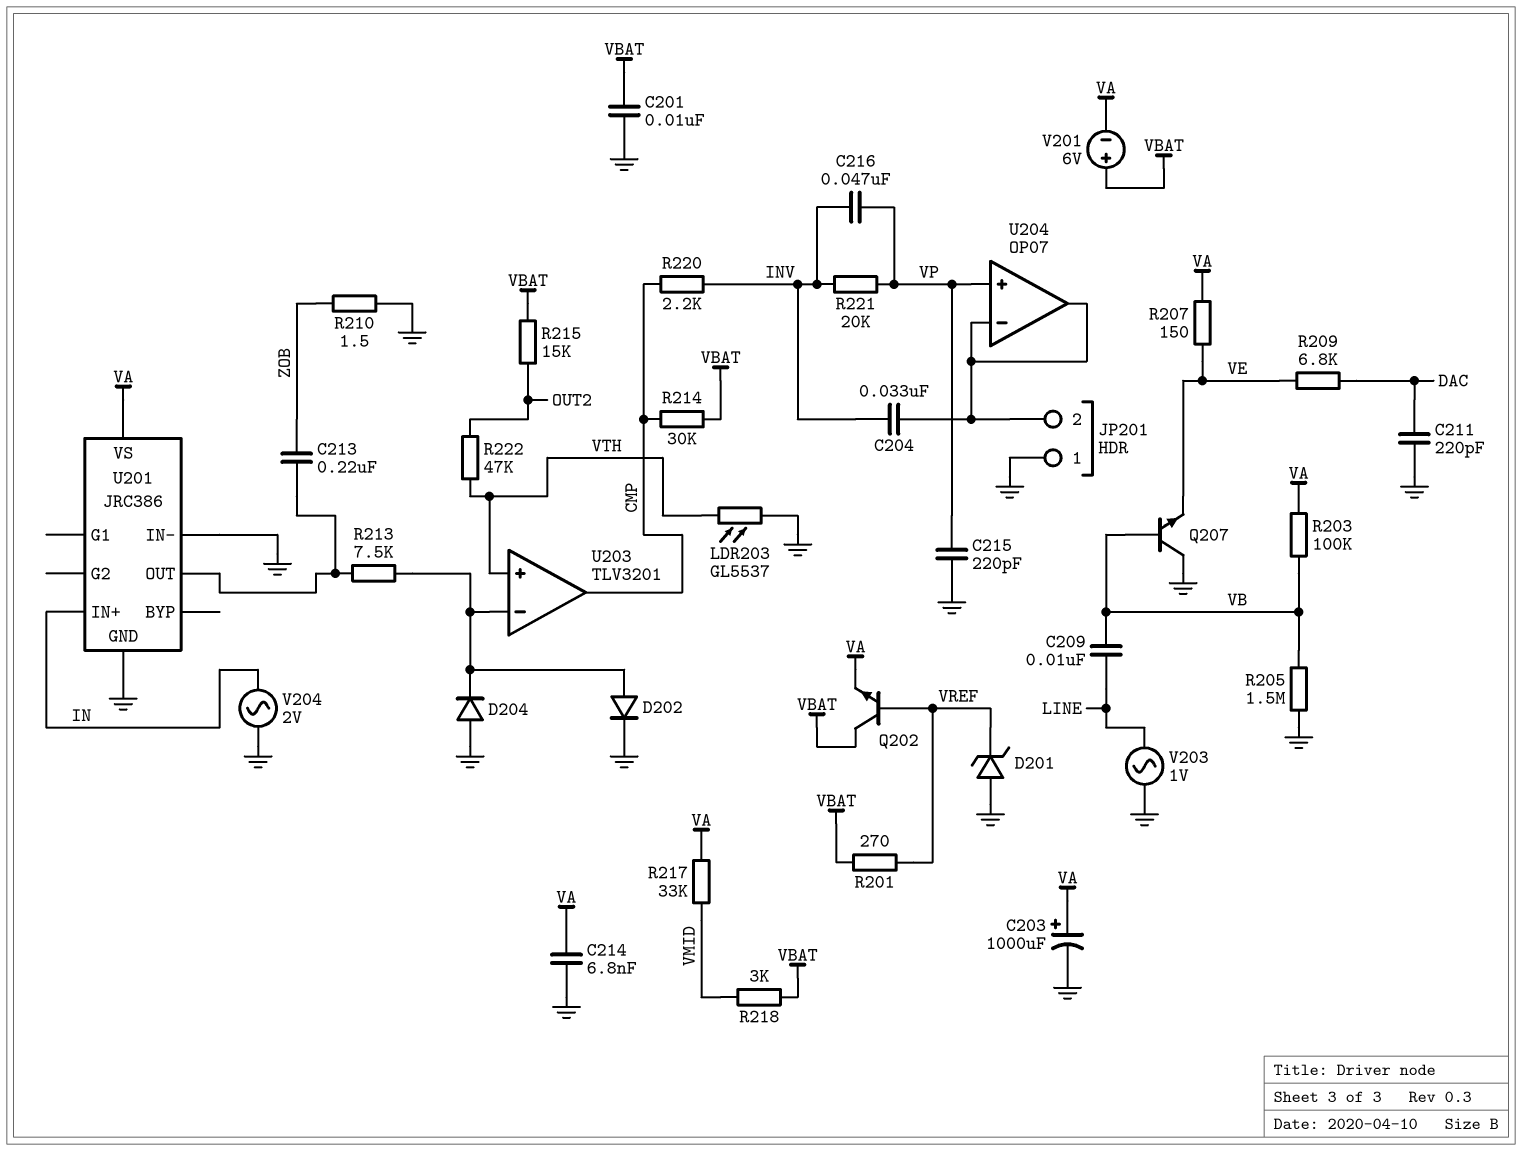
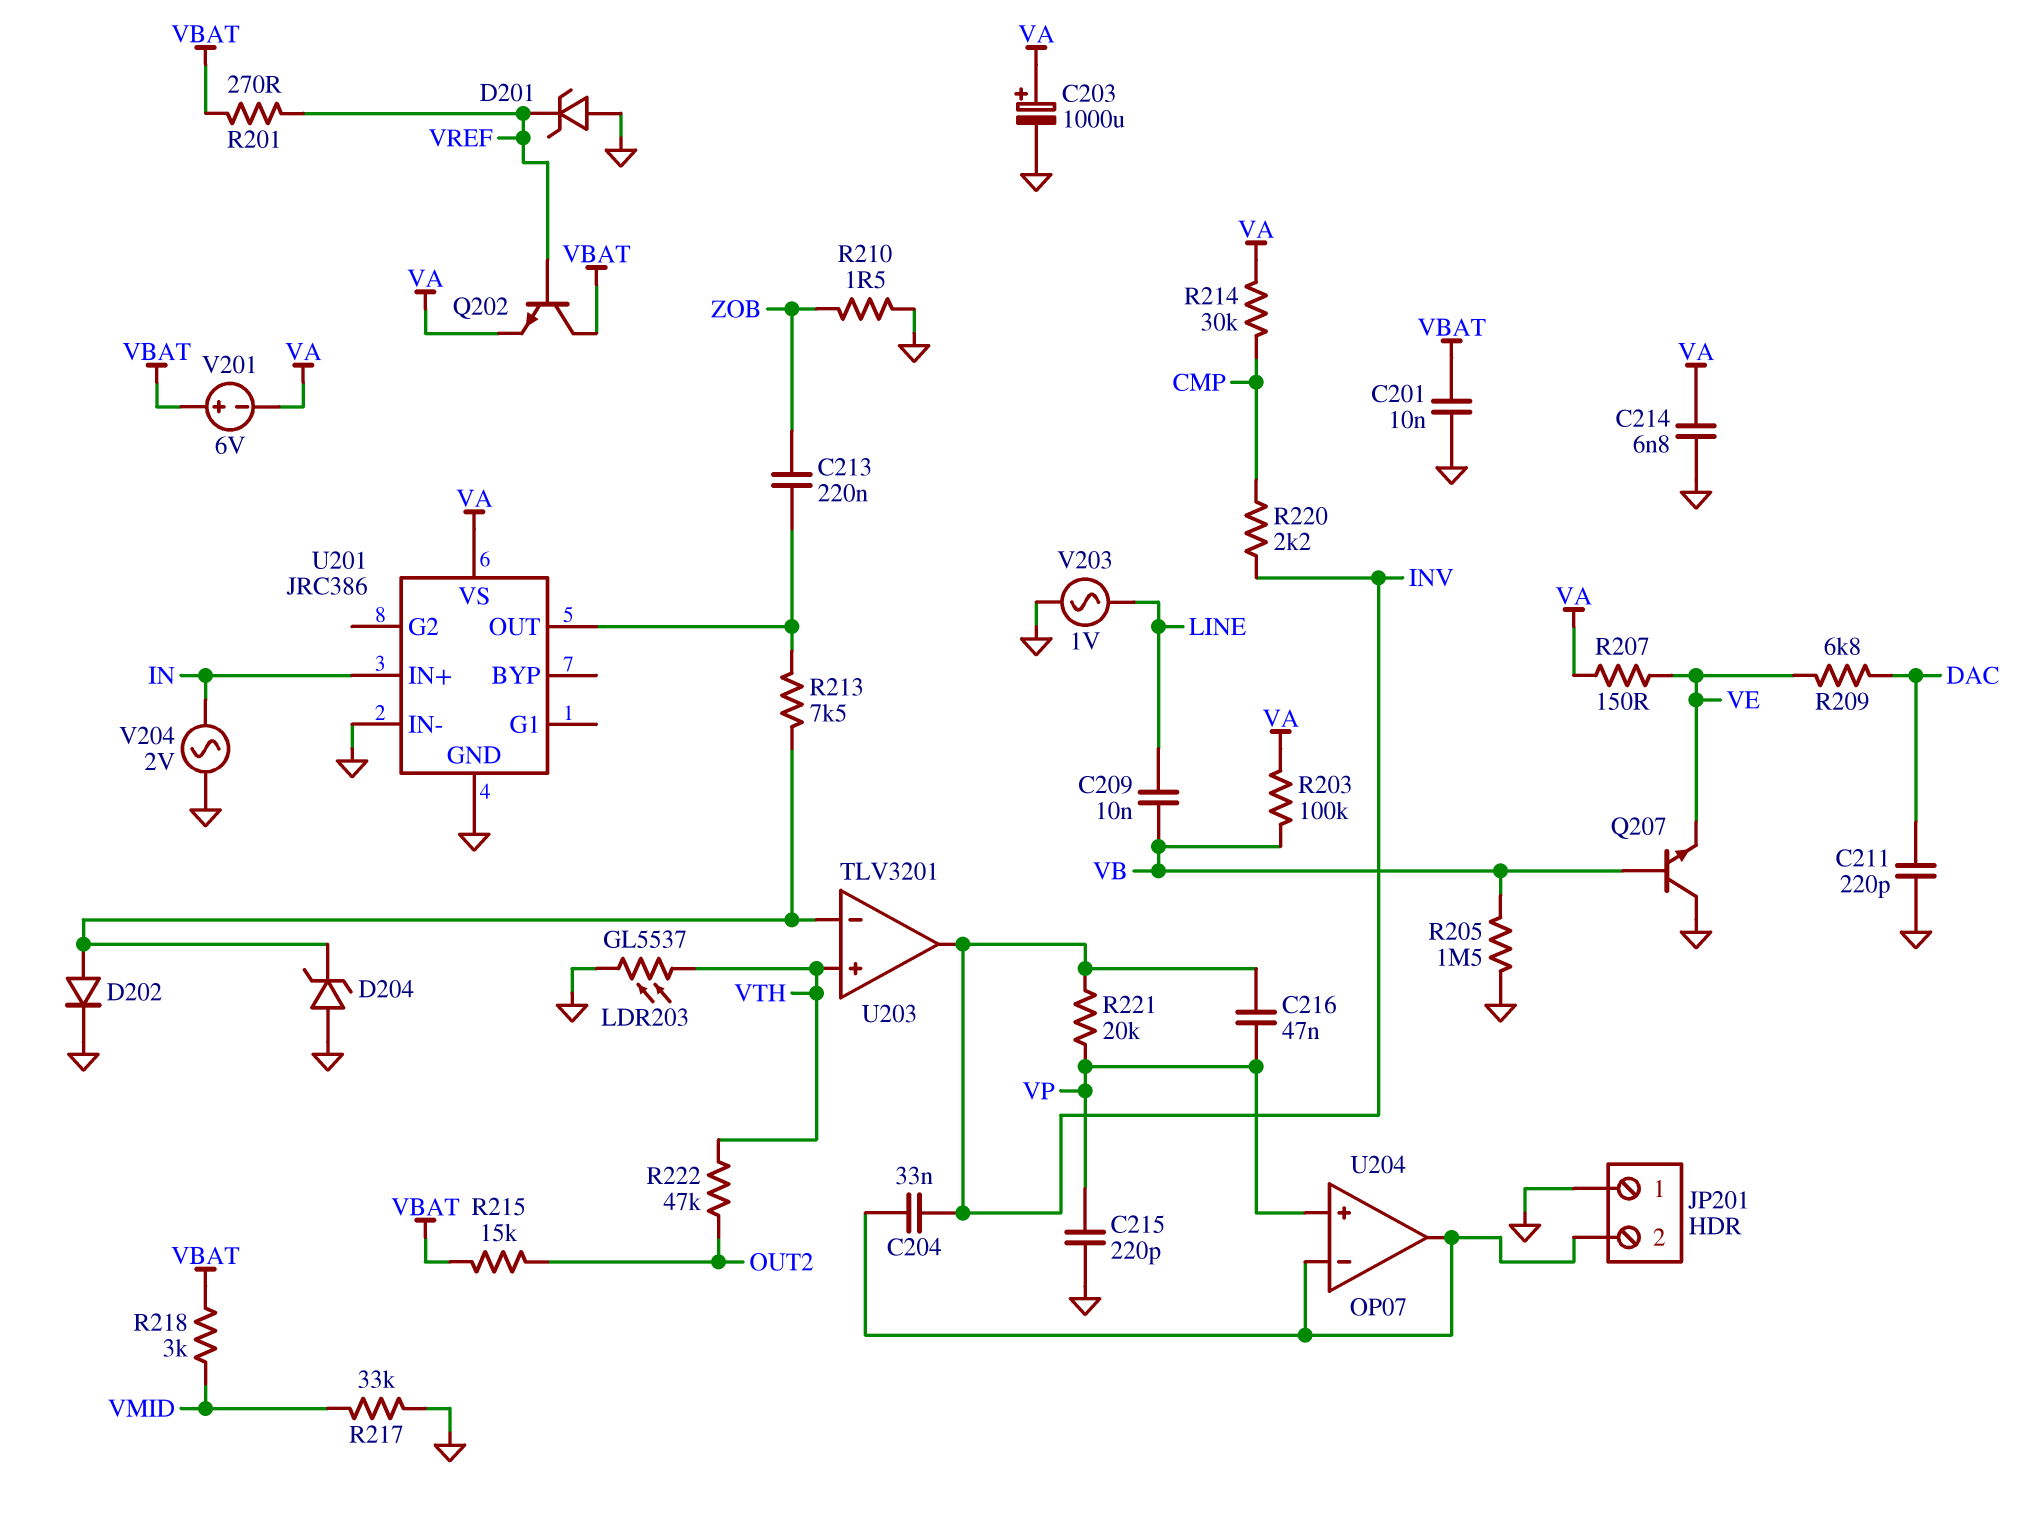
D204: diode (A GND, K U203/in-) -> zener (A GND, K U203/in-)
R214: 30k (CMP, VBAT) -> 30k (CMP, VA)
R217: 33k (VA, VMID) -> 33k (GND, VMID)
U203 pin out: CMP -> INV

